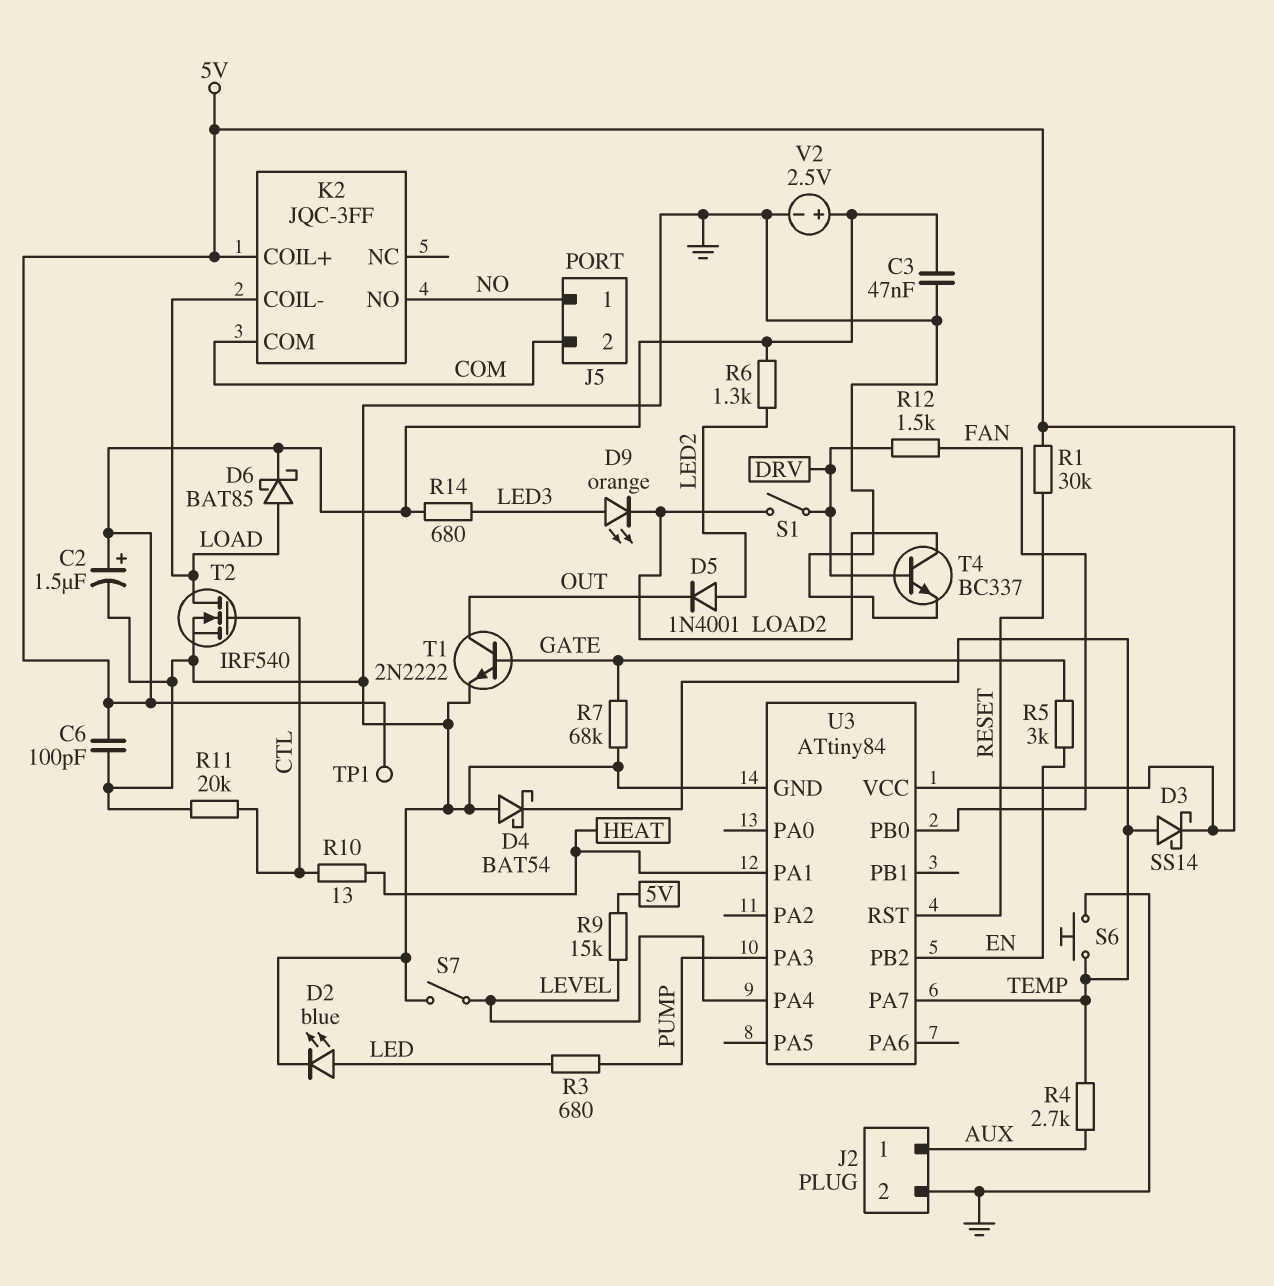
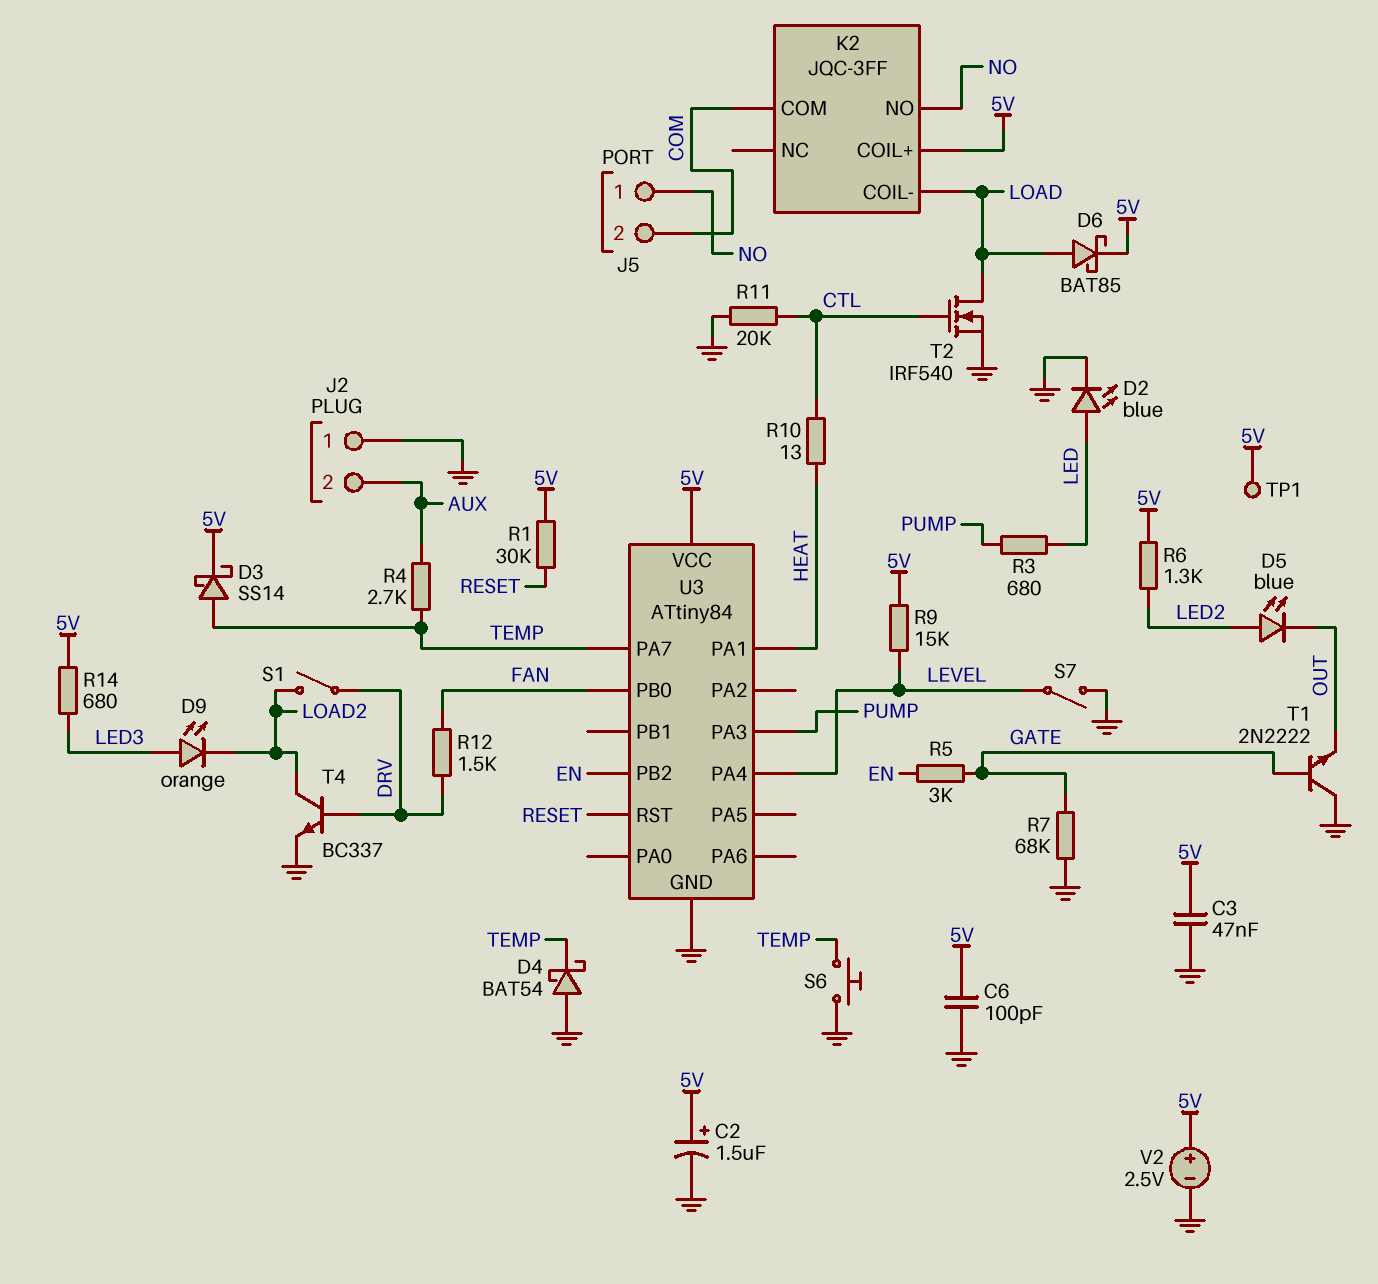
D5: diode 1N4001 (A LED2, K OUT) -> LED blue (A LED2, K OUT)
J2 pin 1: AUX -> GND
J2 pin 2: GND -> AUX
T1: NPN 2N2222 (B GATE, C OUT, E GND) -> NPN 2N2222 (B GATE, C GND, E OUT)

